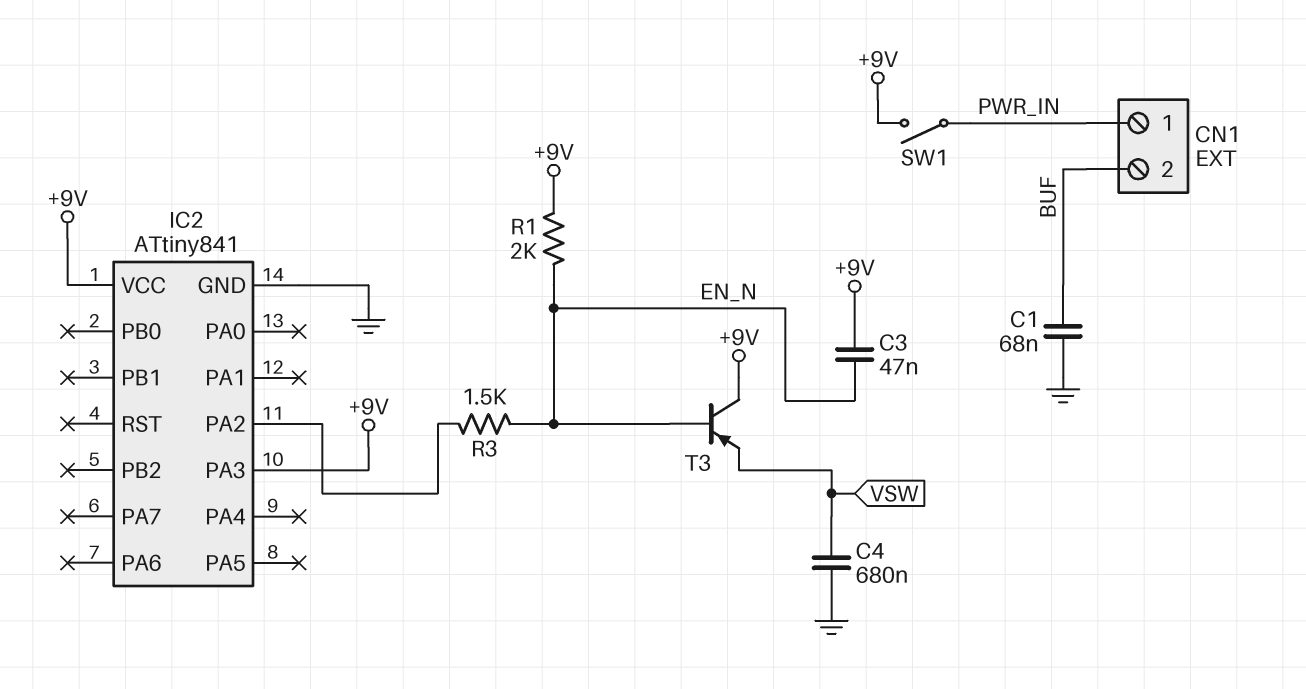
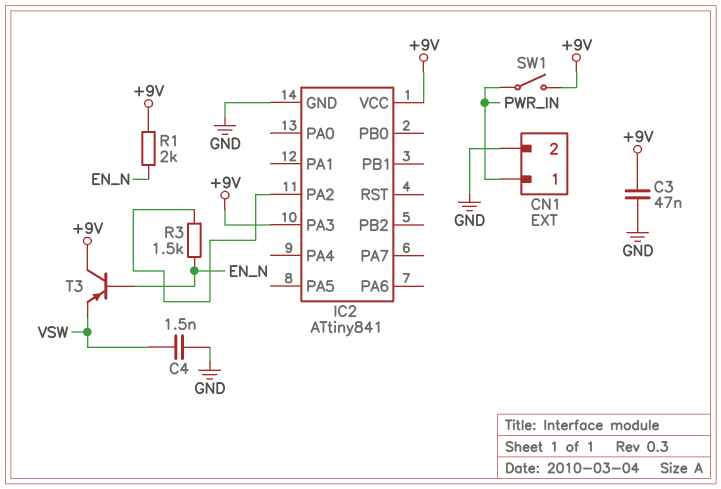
C1: 68nF (BUF, GND) -> none
C3: 47nF (+9V, EN_N) -> 47nF (+9V, GND)
C4: 680nF (GND, VSW) -> 1.5nF (GND, VSW)
CN1 pin 2: BUF -> GND

